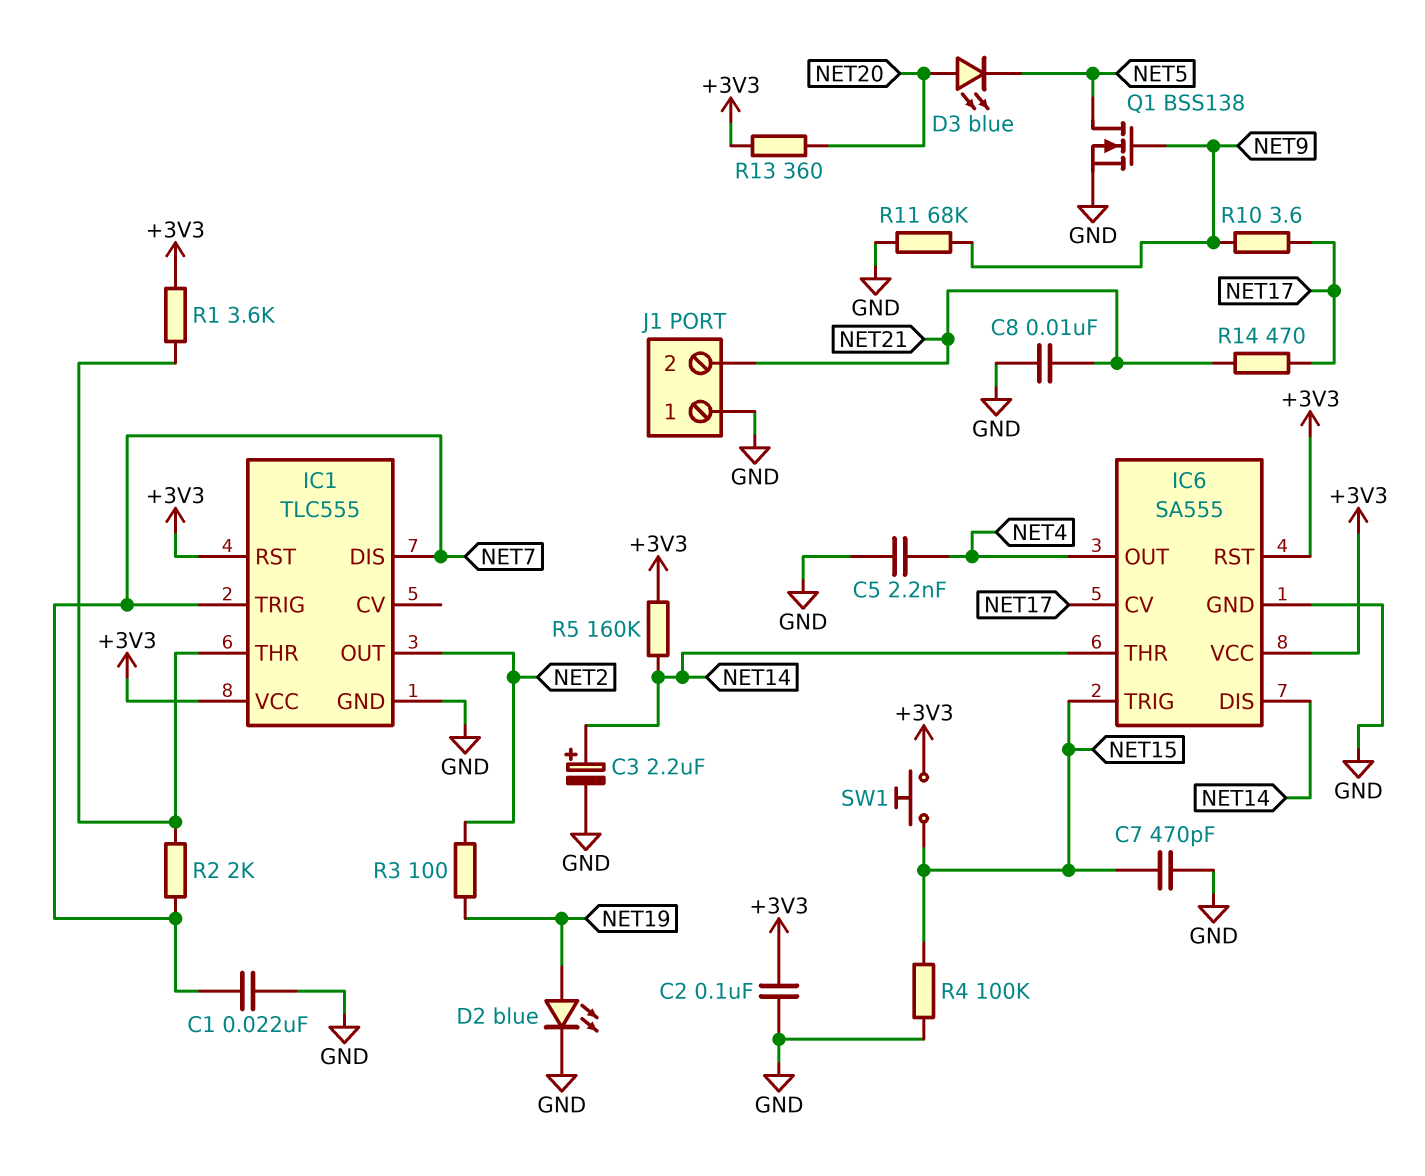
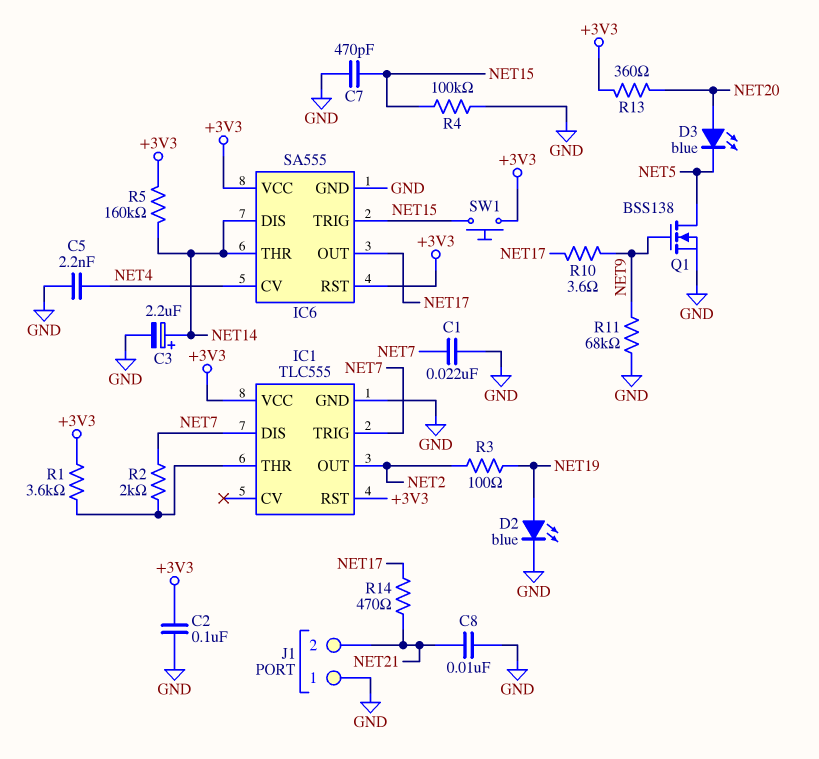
IC6 pin CV: NET17 -> NET4
IC6 pin OUT: NET4 -> NET17

